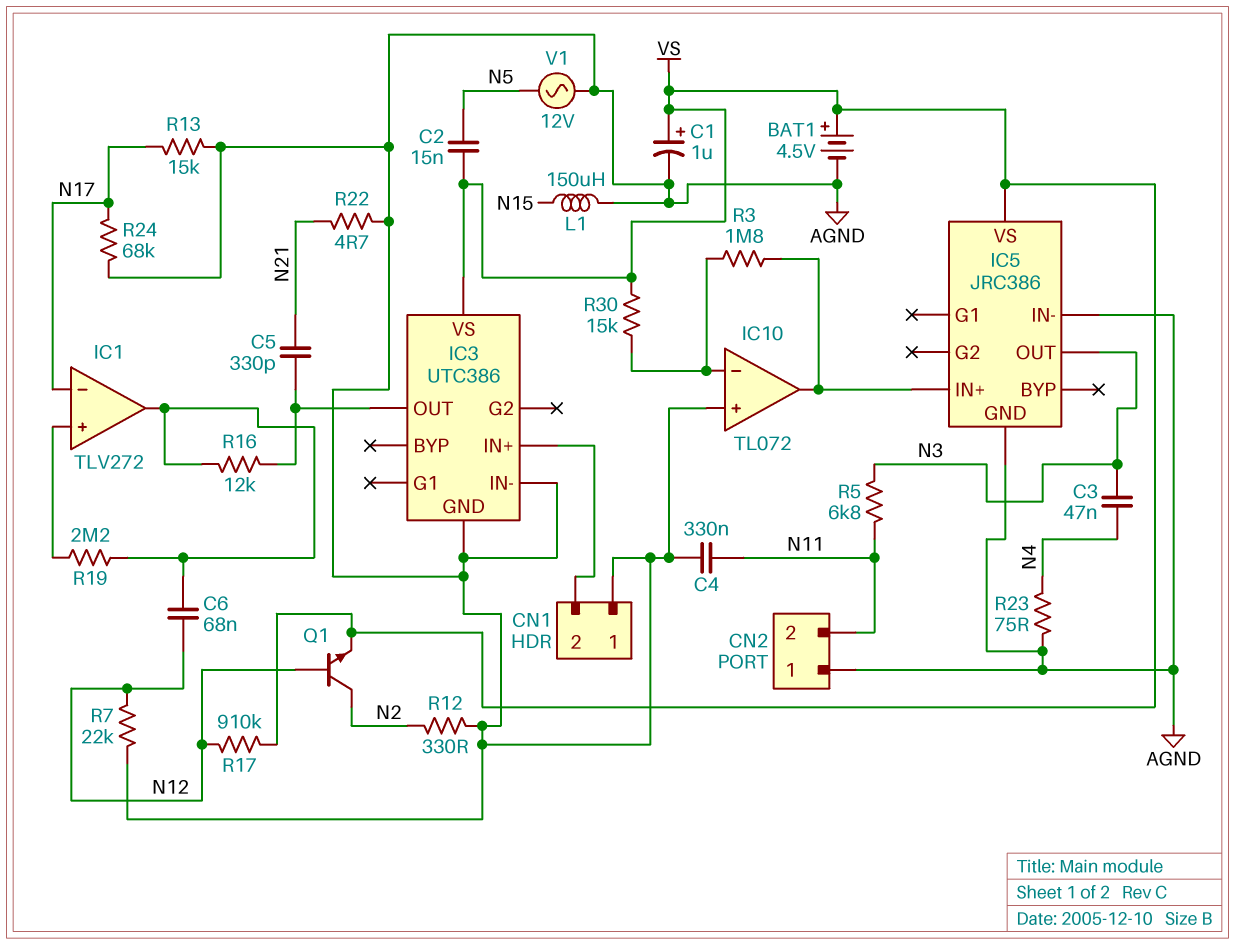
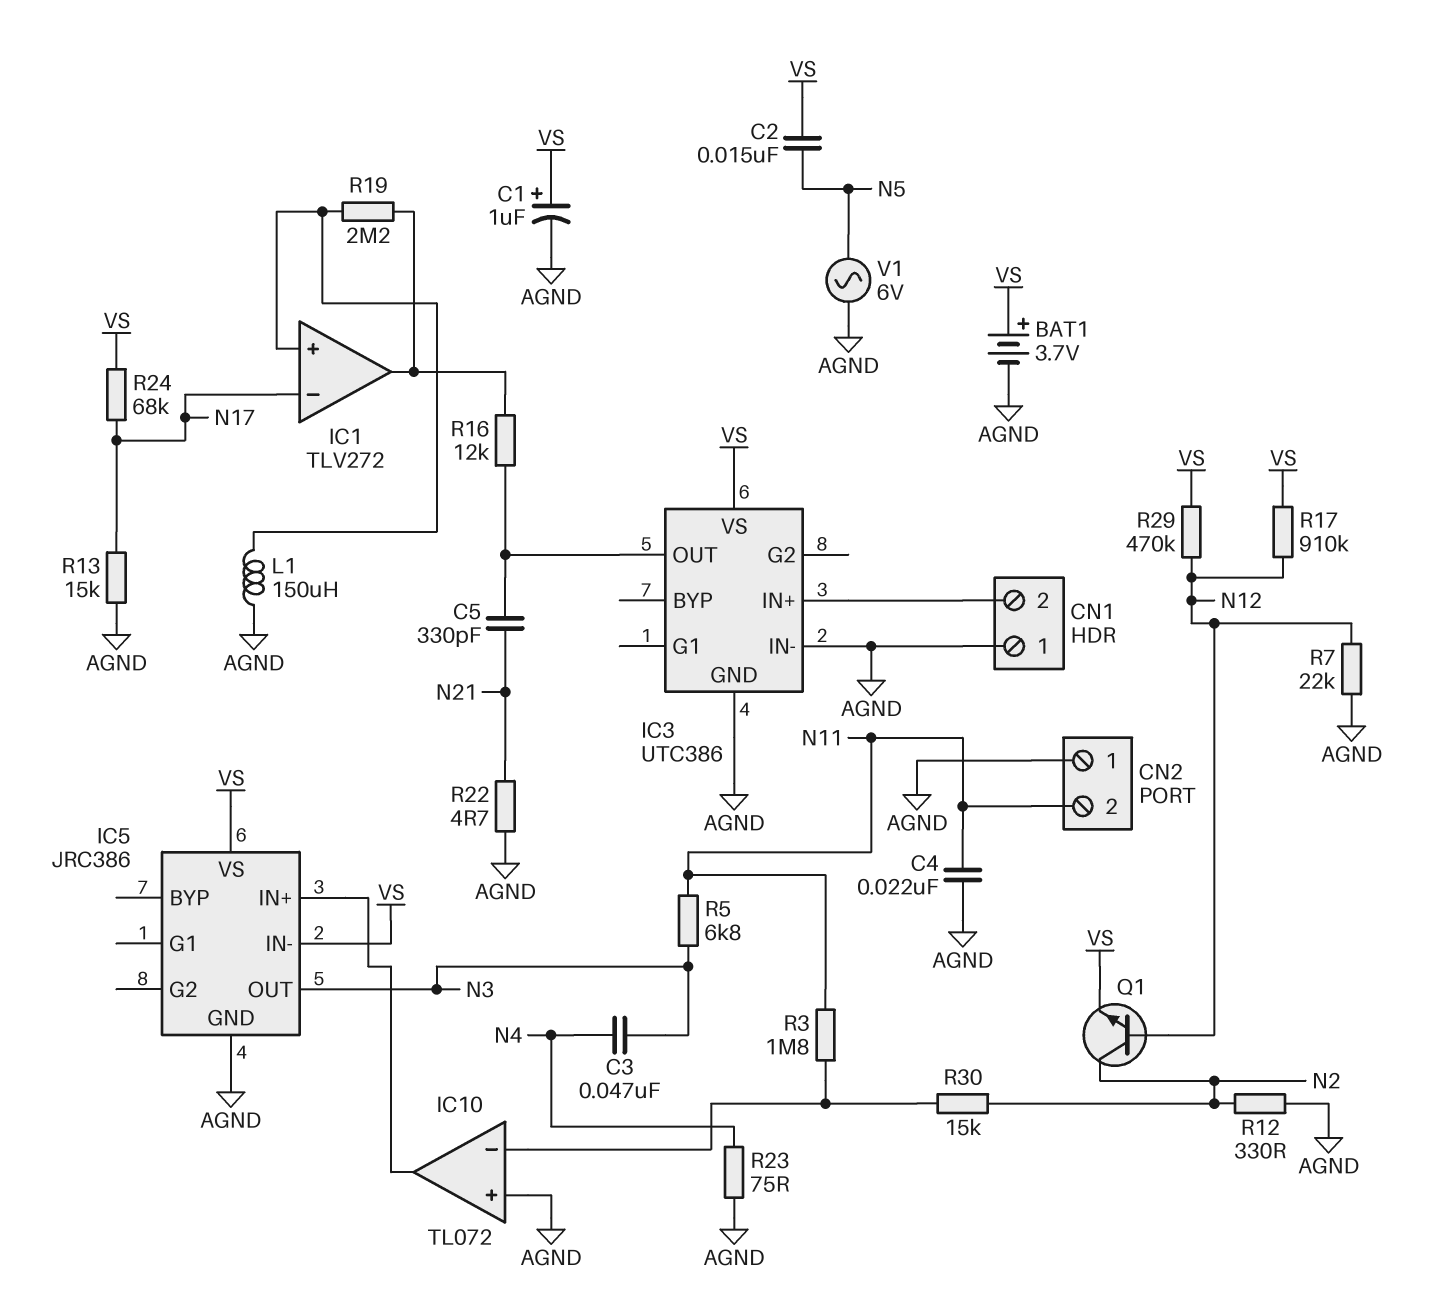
BAT1: 4.5V (plus VS, minus AGND) -> 3.7V (plus VS, minus AGND)
C4: 330nF (AGND, N11) -> 22nF (AGND, N11)
C6: 68nF (IC1/out, N12) -> none
IC5 pin IN-: AGND -> VS
L1: 150uH (AGND, N15) -> 150uH (AGND, IC1/in+)
R3: 1.8M (IC5/IN+, IC10/in-) -> 1.8M (IC10/in-, N11)
R24: 68k (AGND, N17) -> 68k (N17, VS)
R29: none -> 470k (N12, VS)
R30: 15k (IC10/in-, VS) -> 15k (IC10/in-, N2)
V1: AC 12V (AGND, N5) -> AC 6V (AGND, N5)

